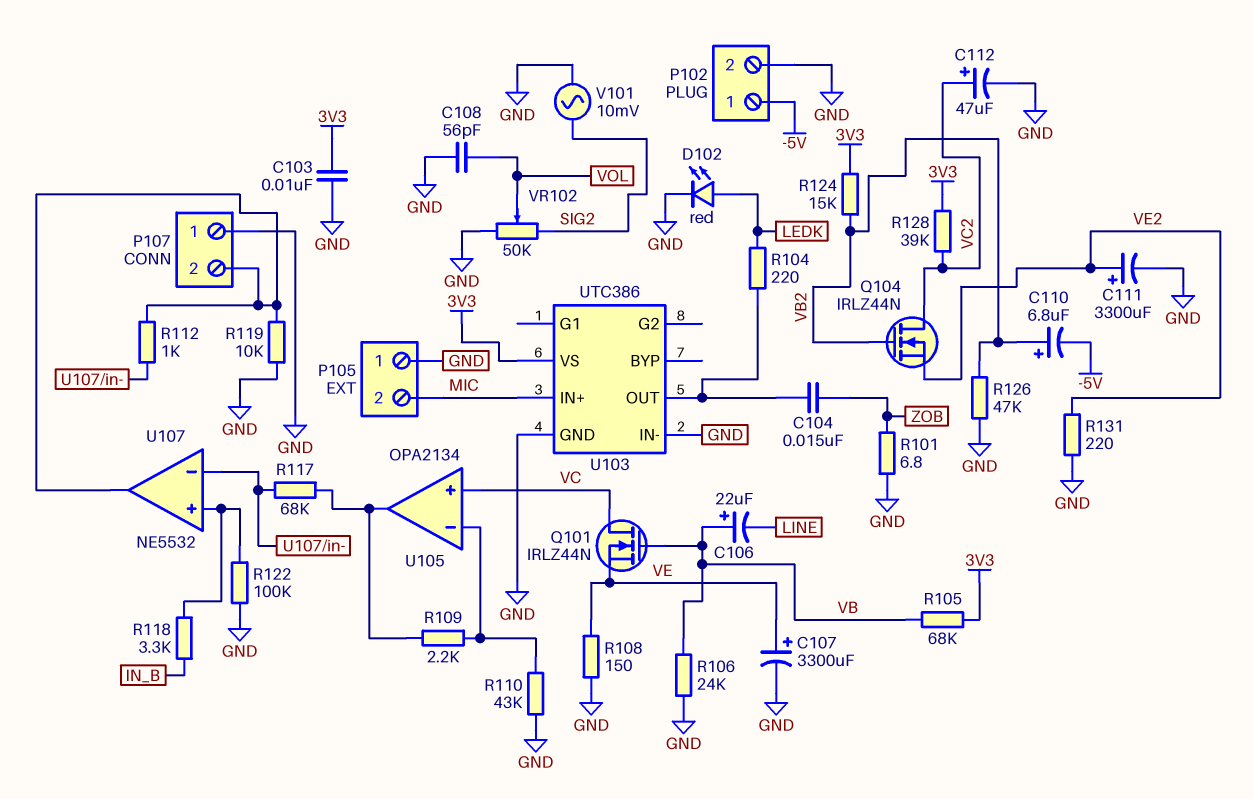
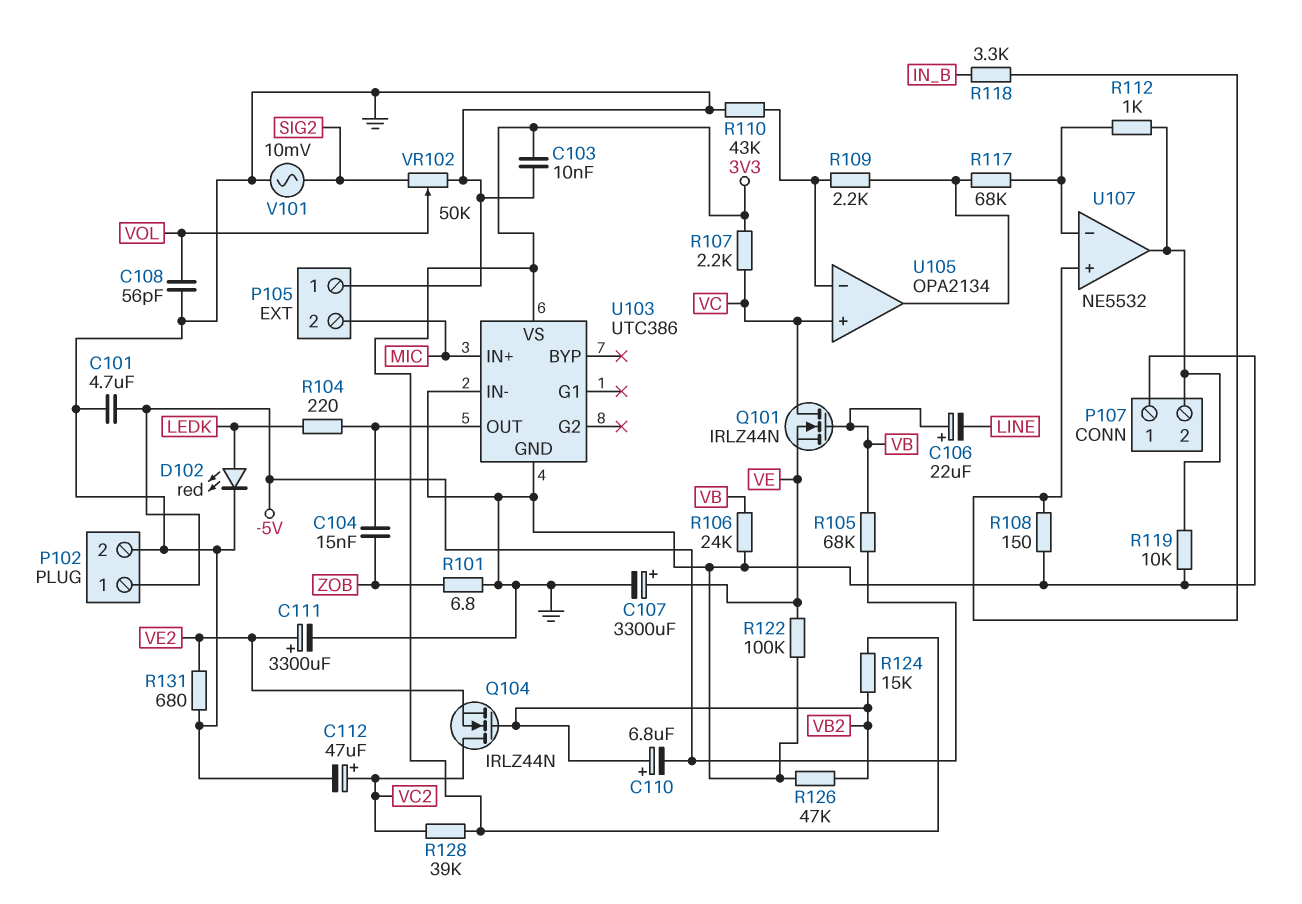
C101: none -> 4.7uF (-5V, GND)
R105: 68k (3V3, VB) -> 68k (-5V, VB)
R107: none -> 2.2k (3V3, VC)
R108: 150 (GND, VE) -> 150 (GND, U107/in+)
R122: 100k (GND, U107/in+) -> 100k (GND, VE)
R131: 220 (GND, VE2) -> 680 (GND, VE2)

